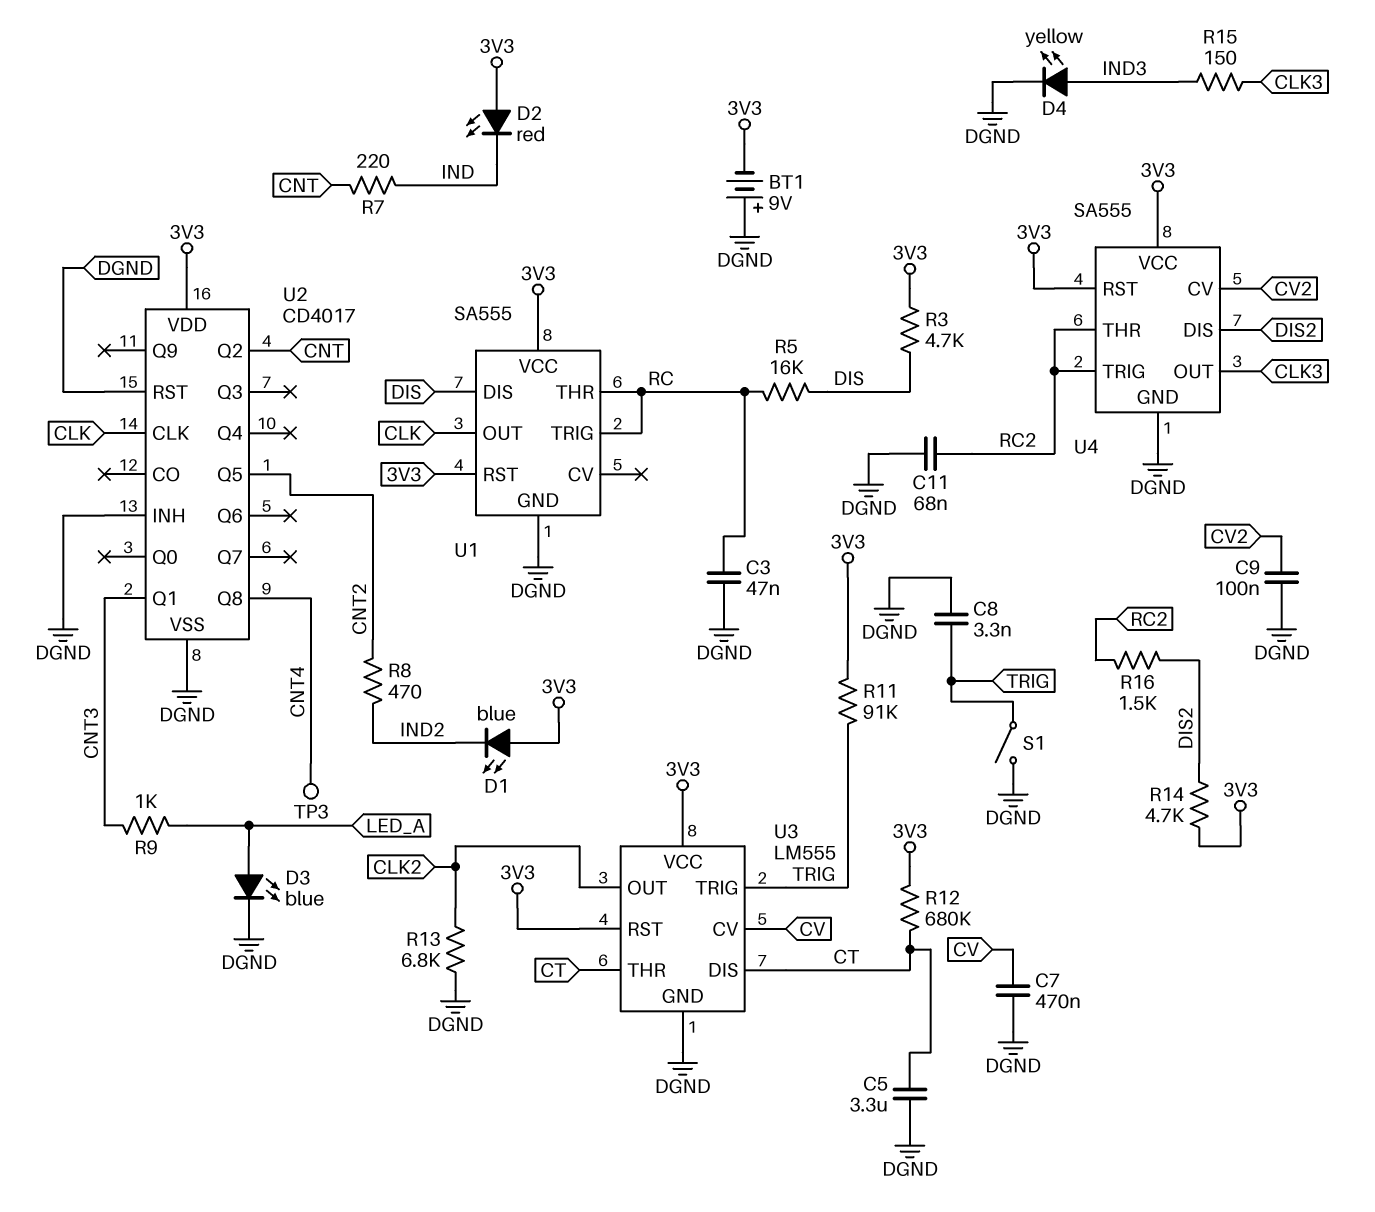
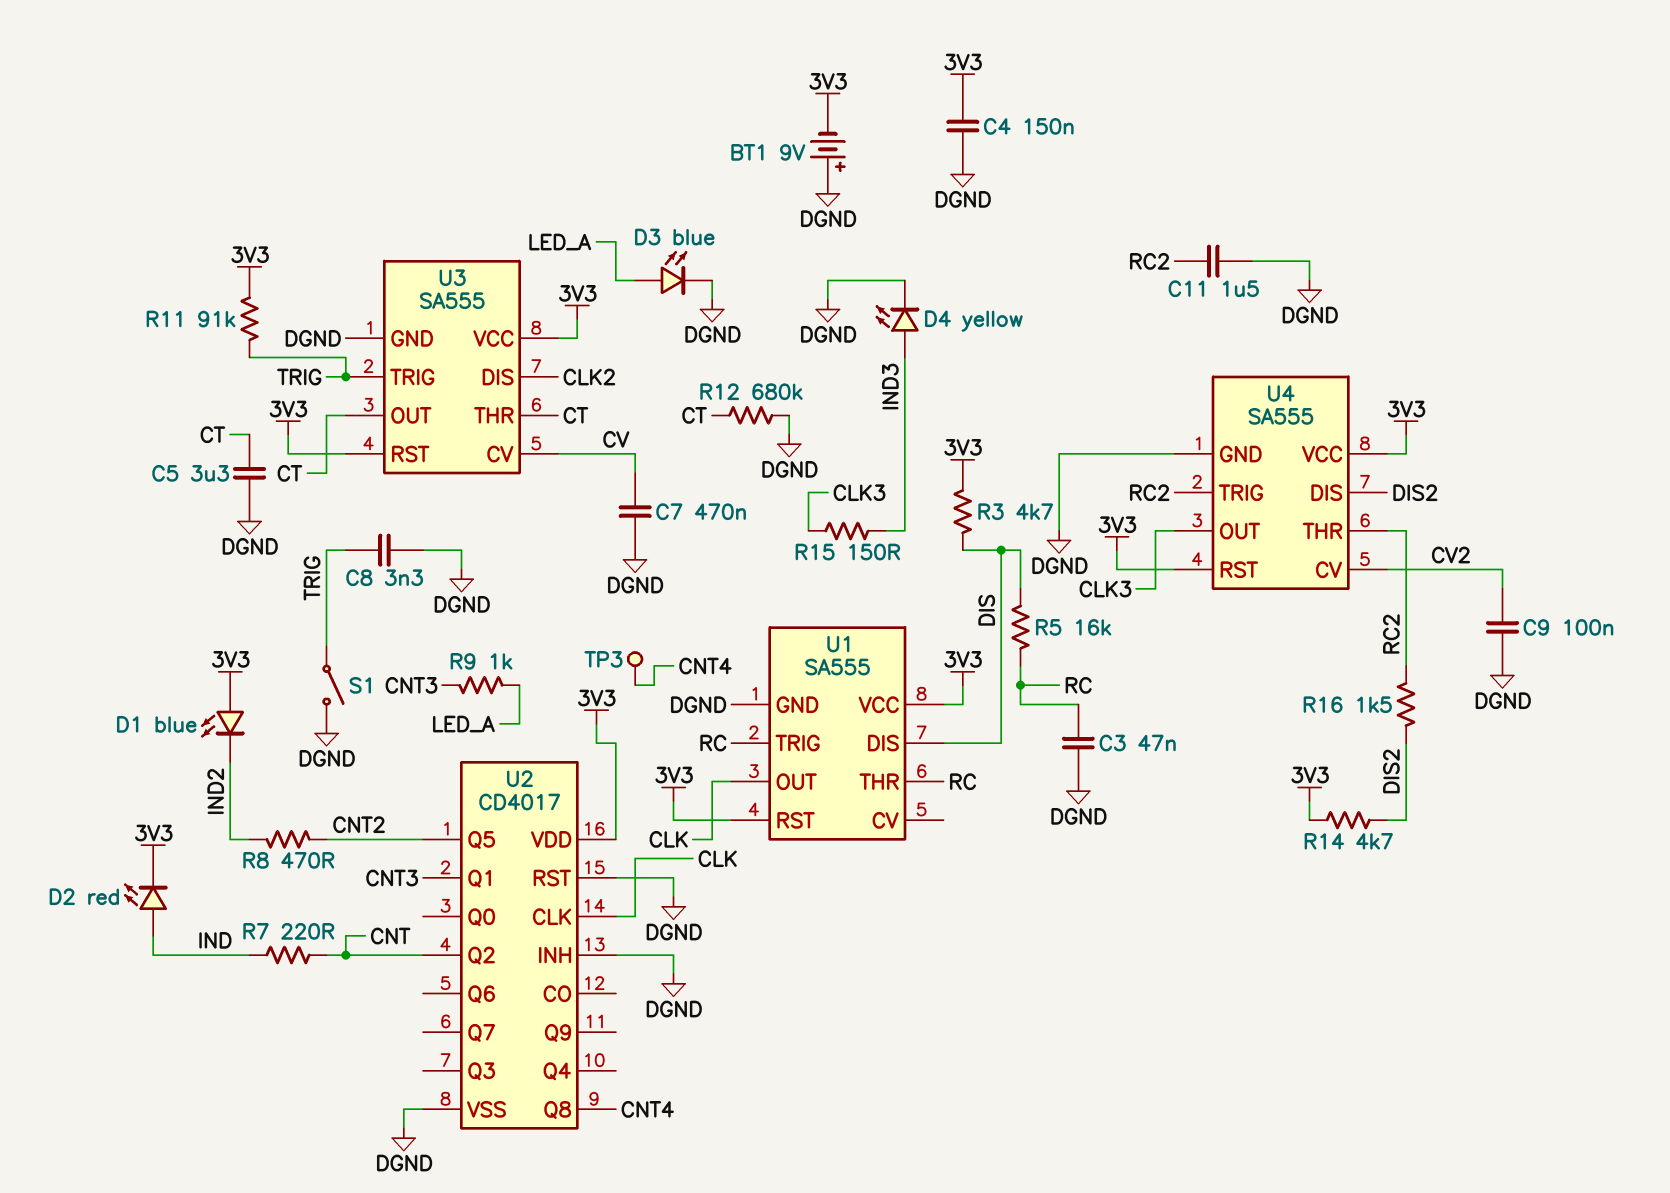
C4: none -> 150nF (3V3, DGND)
C11: 68nF (DGND, RC2) -> 1.5uF (DGND, RC2)
D2: LED red (A 3V3, K IND) -> LED red (A IND, K 3V3)
R12: 680k (3V3, CT) -> 680k (CT, DGND)
R13: 6.8k (CLK2, DGND) -> none
U3: LM555 -> SA555
U3 pin DIS: CT -> CLK2
U3 pin OUT: CLK2 -> CT

